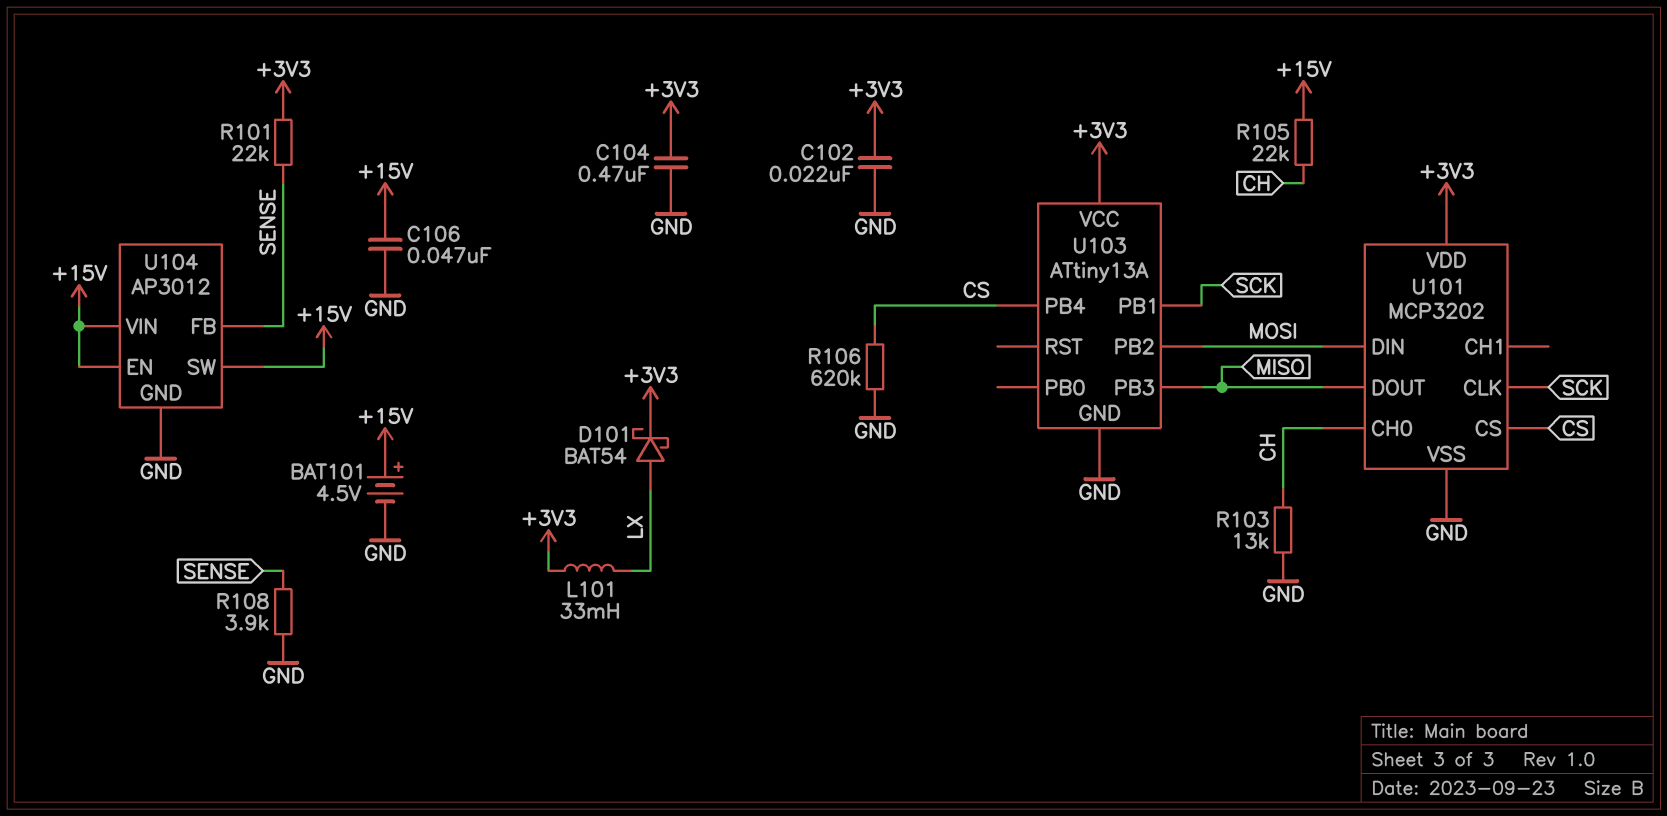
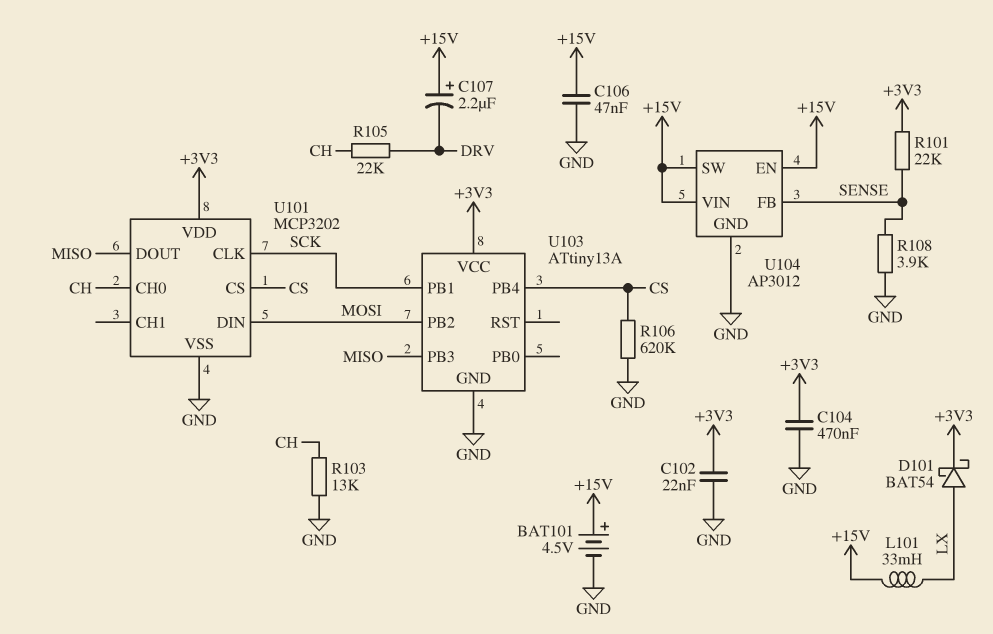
C107: none -> 2.2uF (plus +15V, minus DRV)
L101: 33mH (+3V3, LX) -> 33mH (+15V, LX)
R105: 22k (+15V, CH) -> 22k (CH, DRV)

